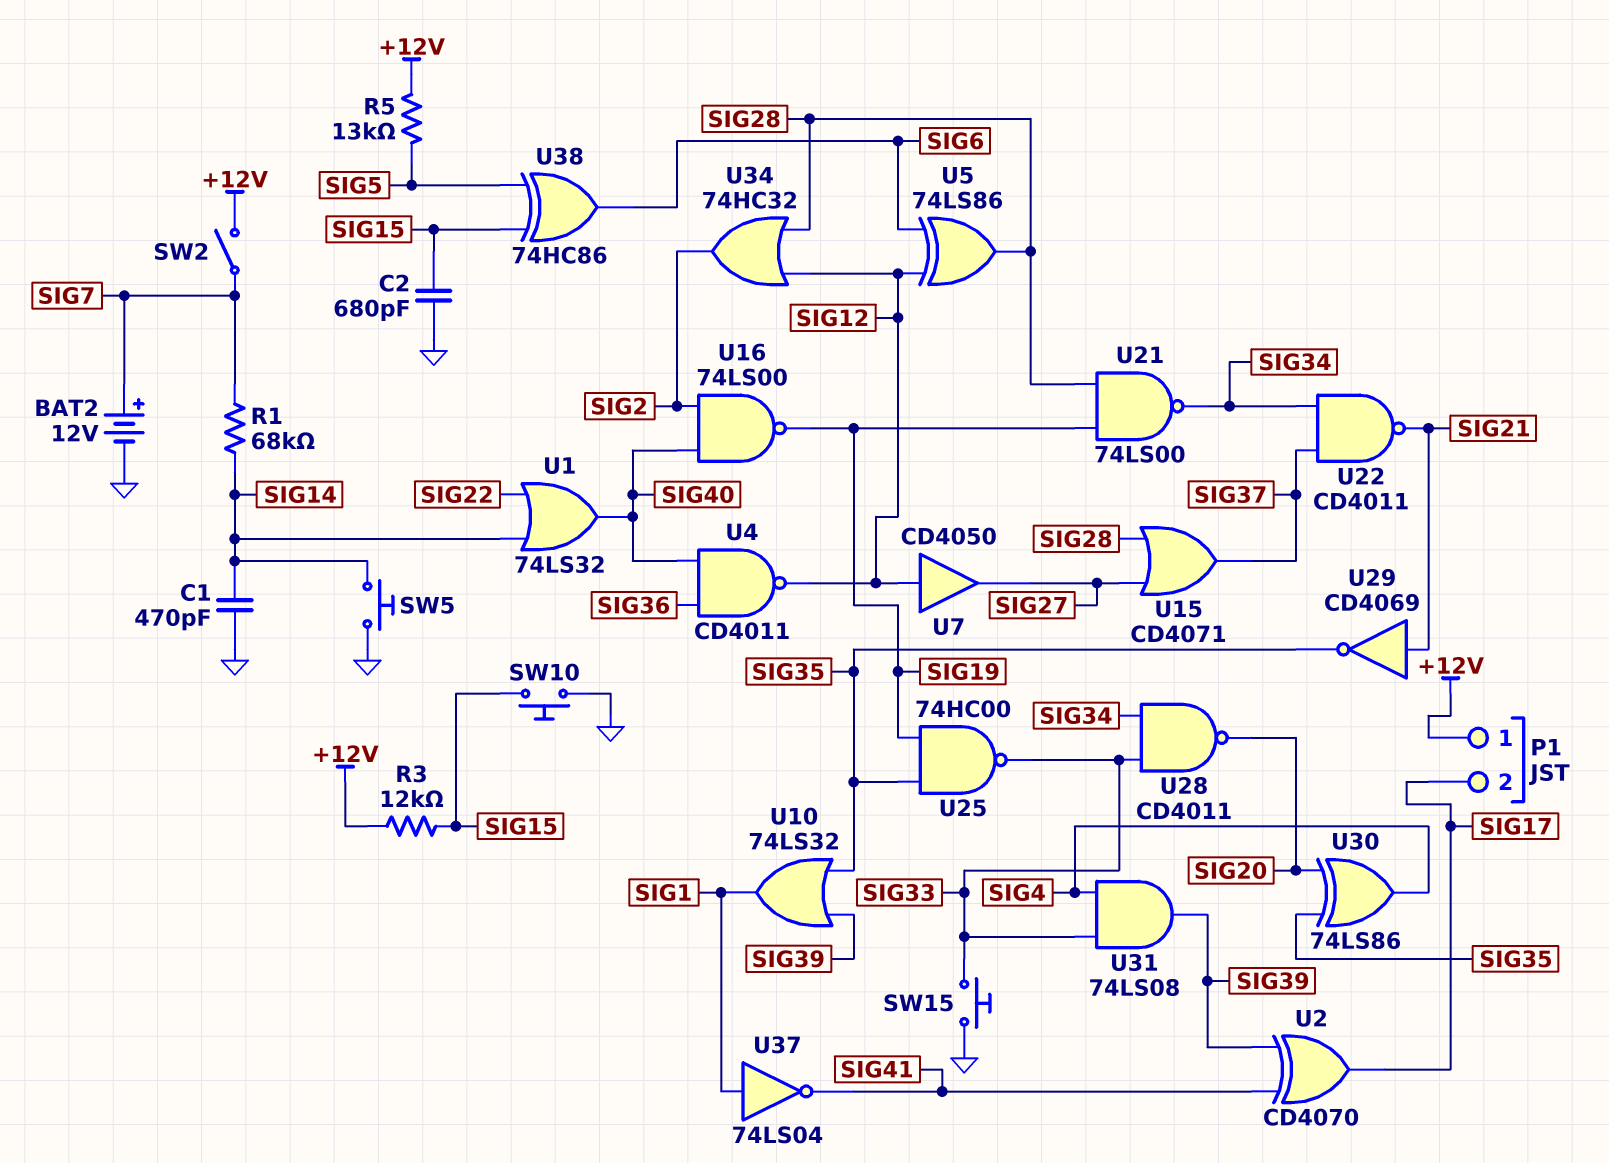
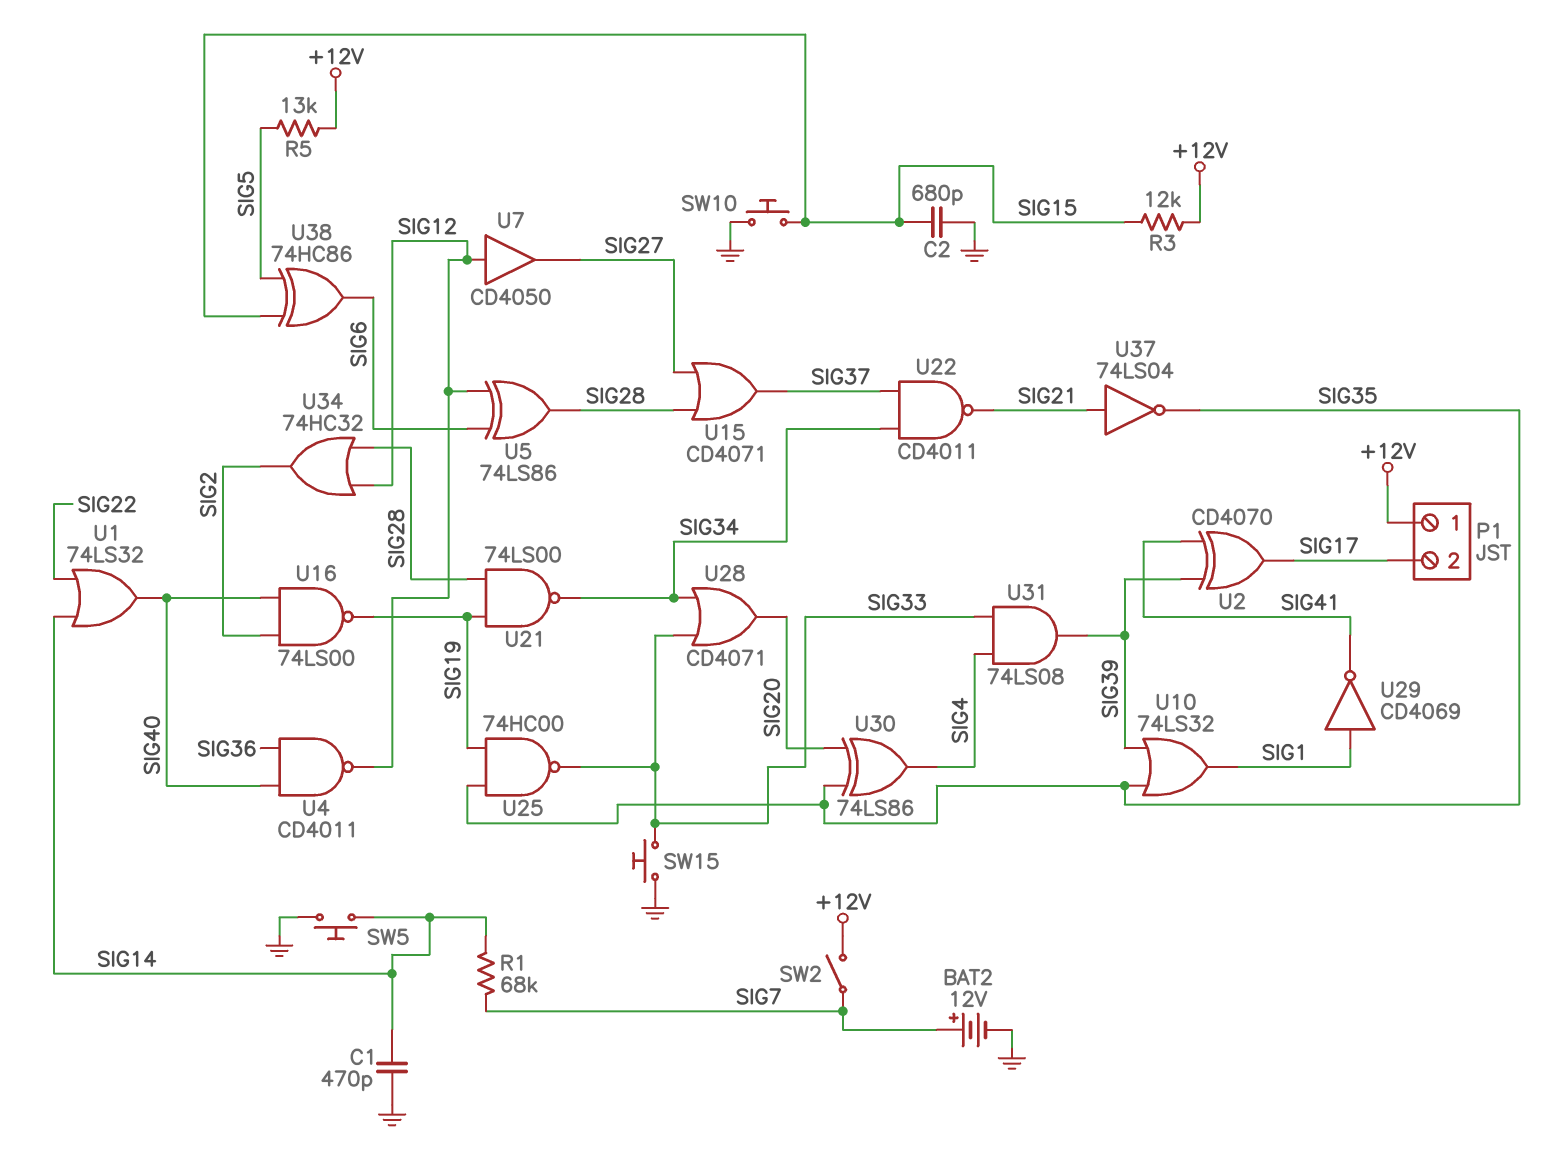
U28: NAND CD4011 (in SIG33, in SIG34, out SIG20) -> OR CD4071 (in SIG33, in SIG34, out SIG20)
U29: NOT CD4069 (in SIG21, out SIG35) -> NOT CD4069 (in SIG1, out SIG41)
U37: NOT 74LS04 (in SIG1, out SIG41) -> NOT 74LS04 (in SIG21, out SIG35)

